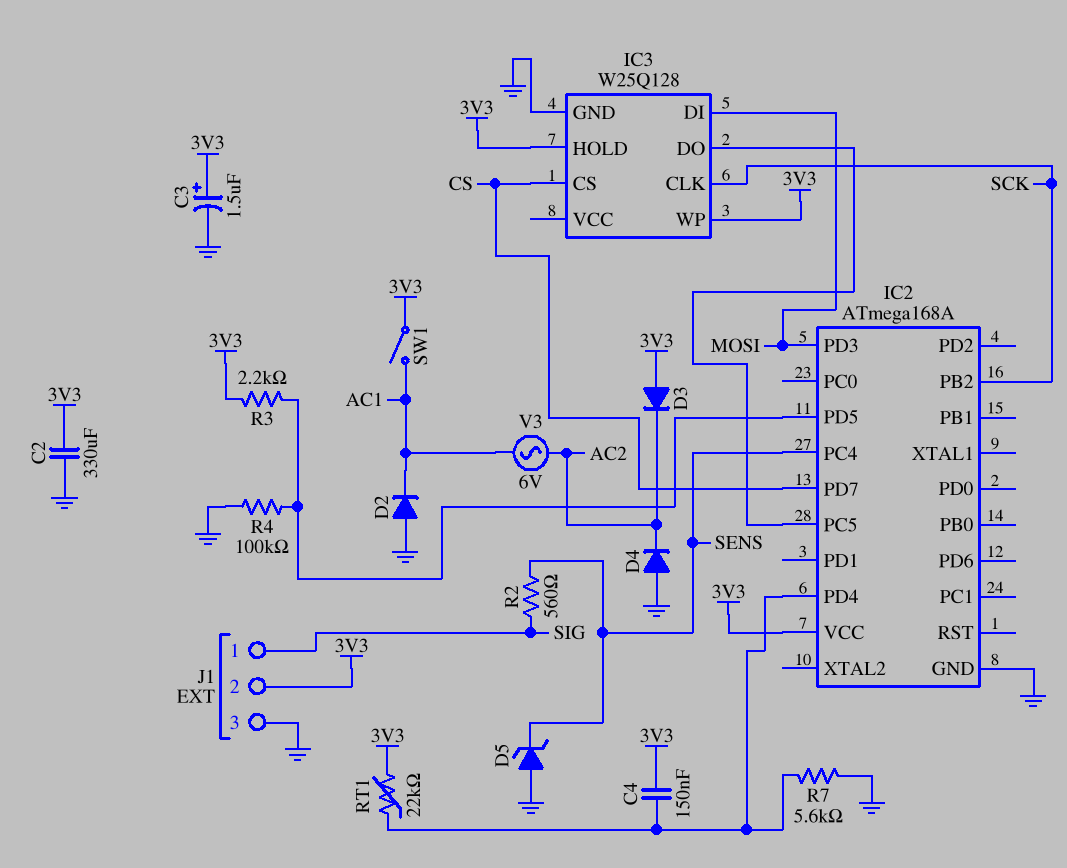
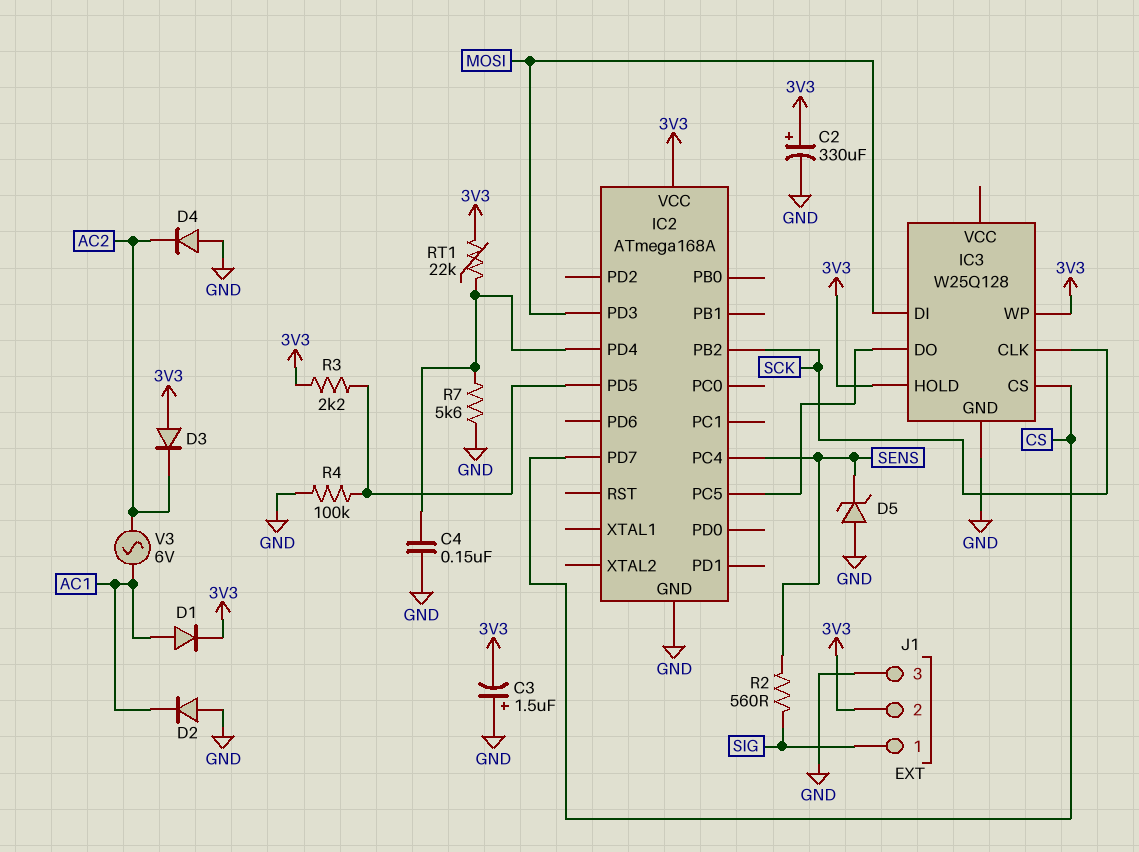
C2: 330uF (3V3, GND) -> 330uF (plus 3V3, minus GND)
C3: 1.5uF (plus 3V3, minus GND) -> 1.5uF (plus GND, minus 3V3)
C4: 150nF (3V3, IC2/PD4) -> 150nF (GND, IC2/PD4)
D1: none -> diode (A AC1, K 3V3)
SW1: switch (3V3, AC1) -> none

